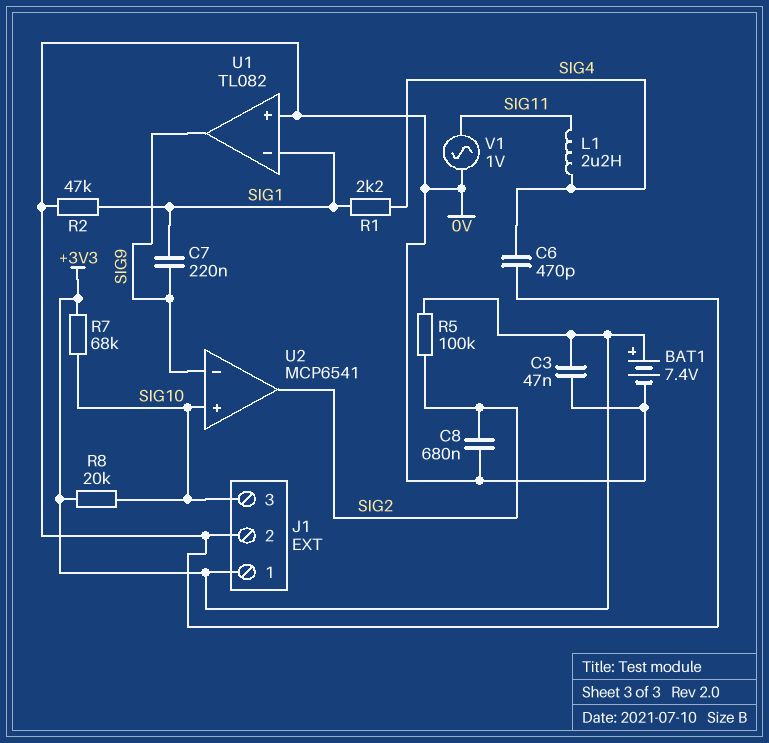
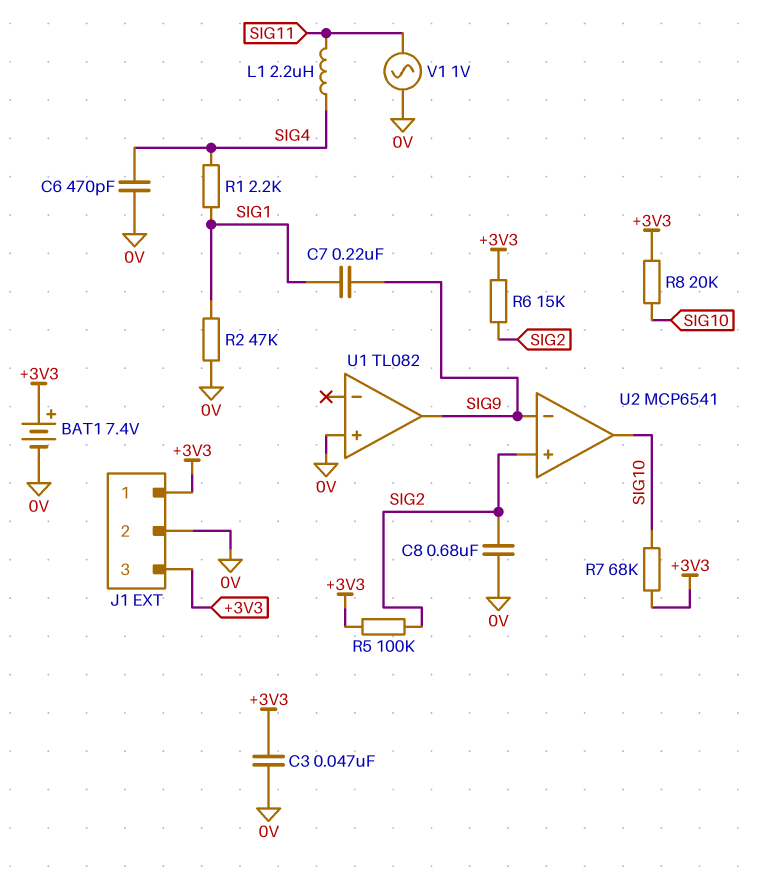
J1 pin 3: SIG10 -> +3V3
R6: none -> 15k (+3V3, SIG2)
U1 pin in-: SIG1 -> none
U2 pin in+: SIG10 -> SIG2
U2 pin out: SIG2 -> SIG10

